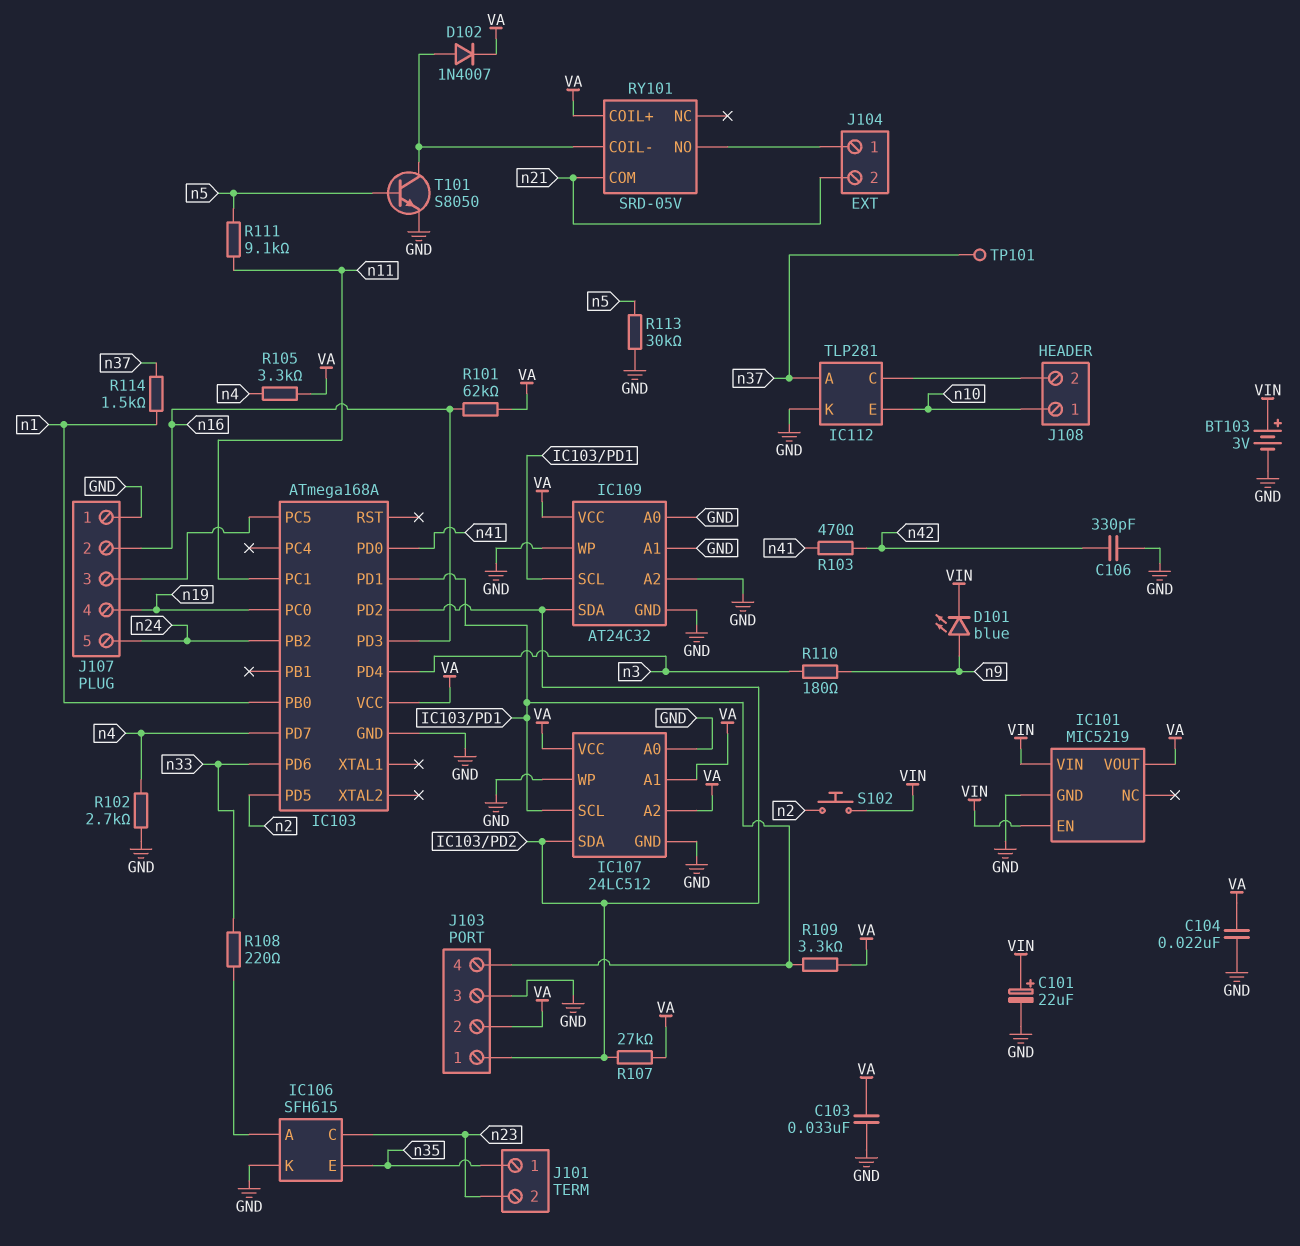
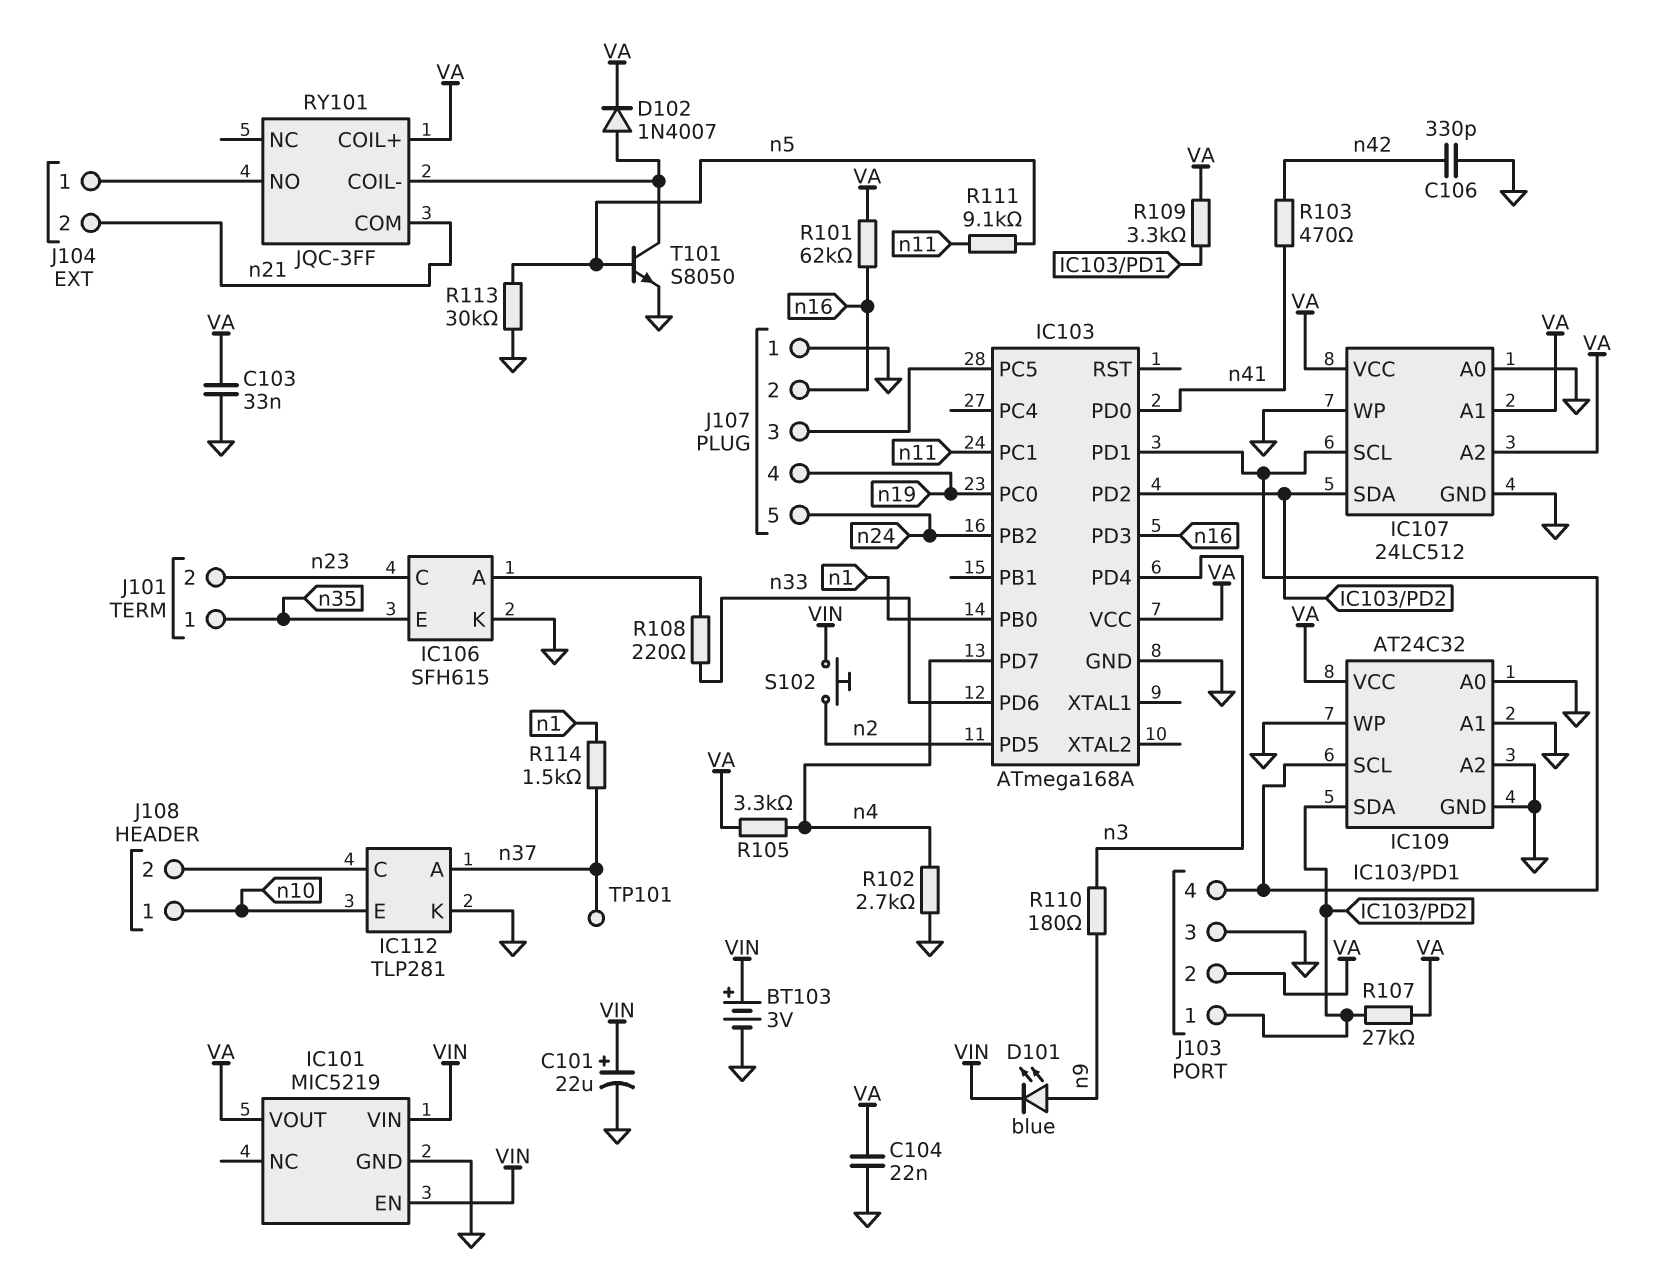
RY101: SRD-05V -> JQC-3FF

